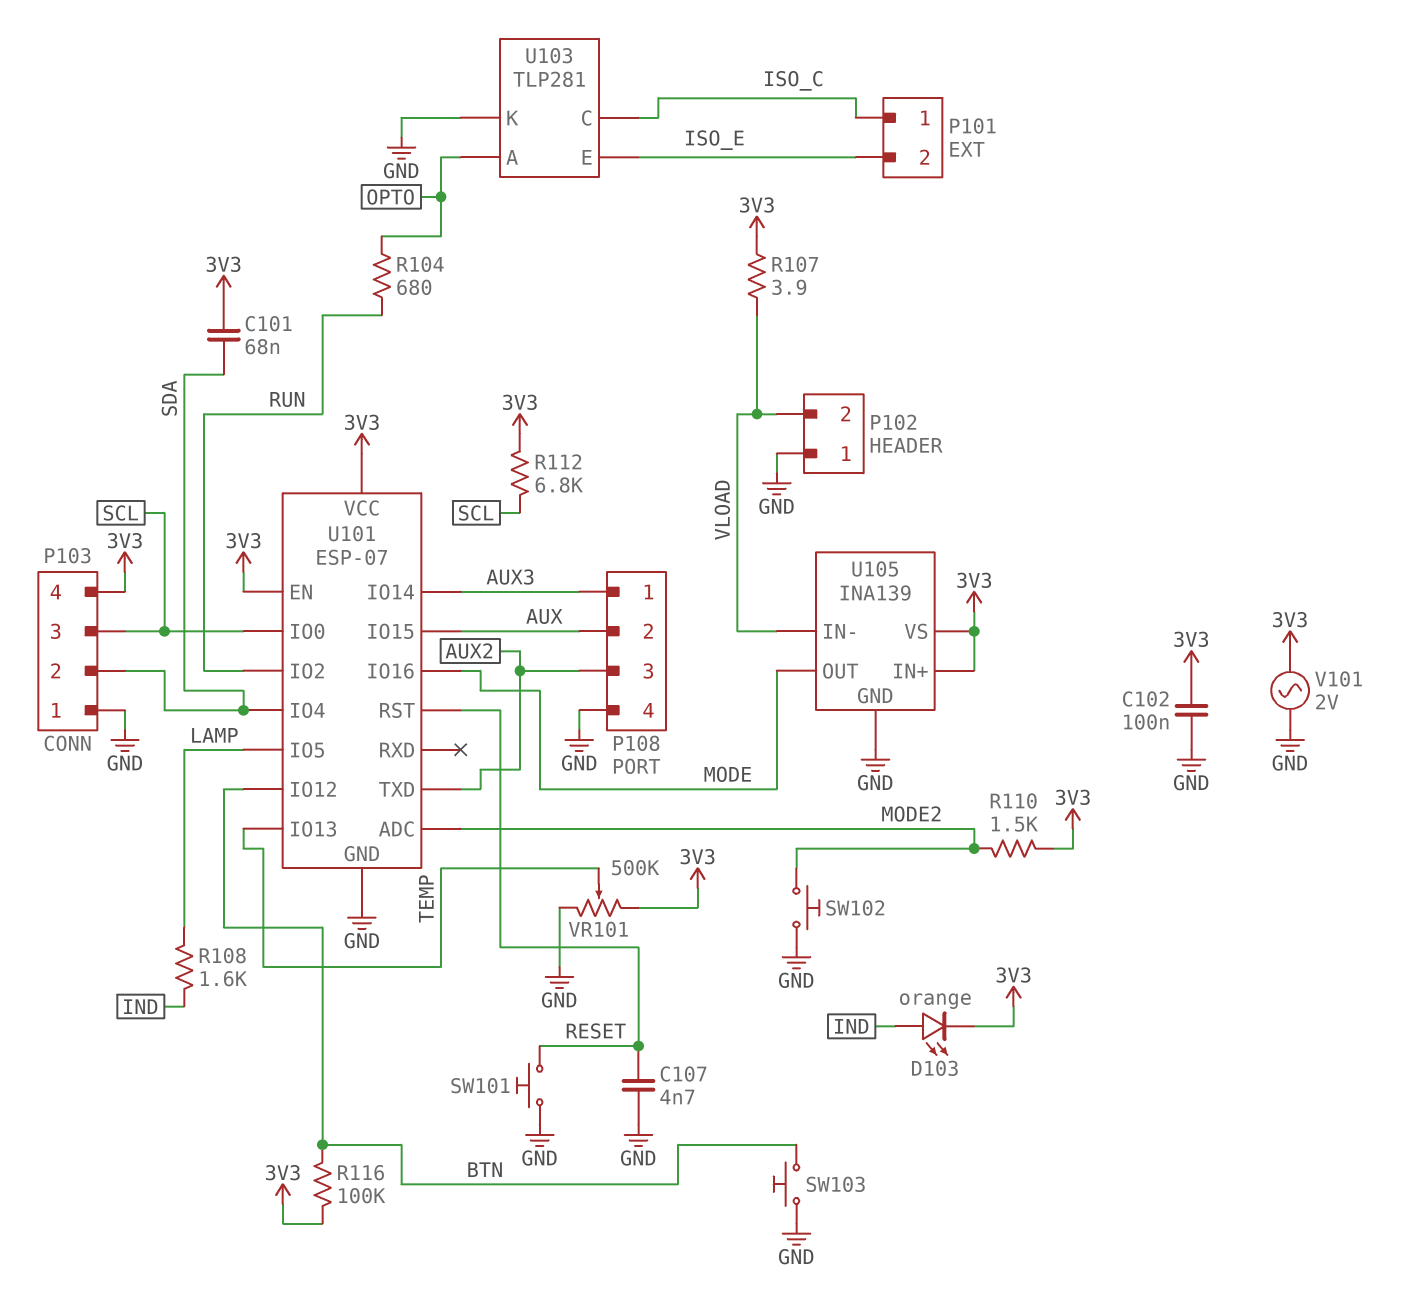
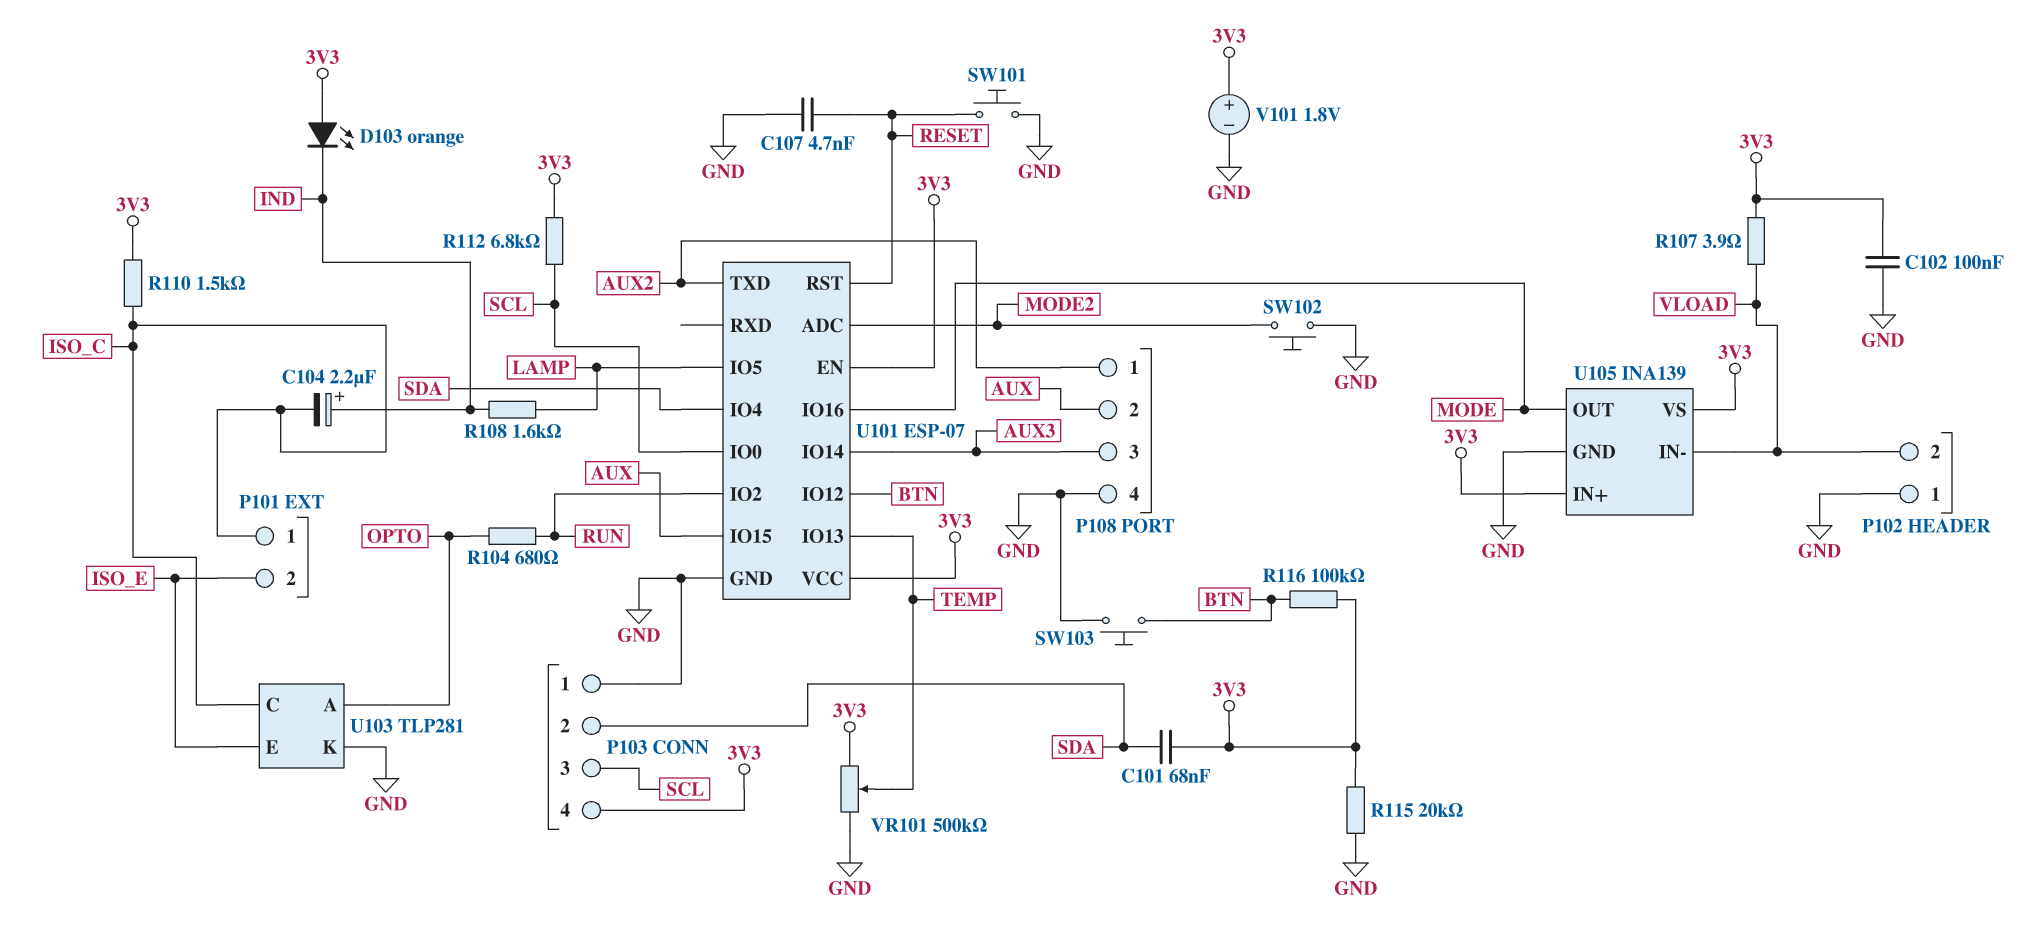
C104: none -> 2.2uF (plus IND, minus ISO_C)
D103: LED orange (A IND, K 3V3) -> LED orange (A 3V3, K IND)
P108 pin 1: AUX3 -> AUX2
P108 pin 3: AUX2 -> AUX3
R110: 1.5k (3V3, MODE2) -> 1.5k (3V3, ISO_C)
R115: none -> 20k (3V3, GND)
V101: AC 2V (3V3, GND) -> 1.8V (plus 3V3, minus GND)

